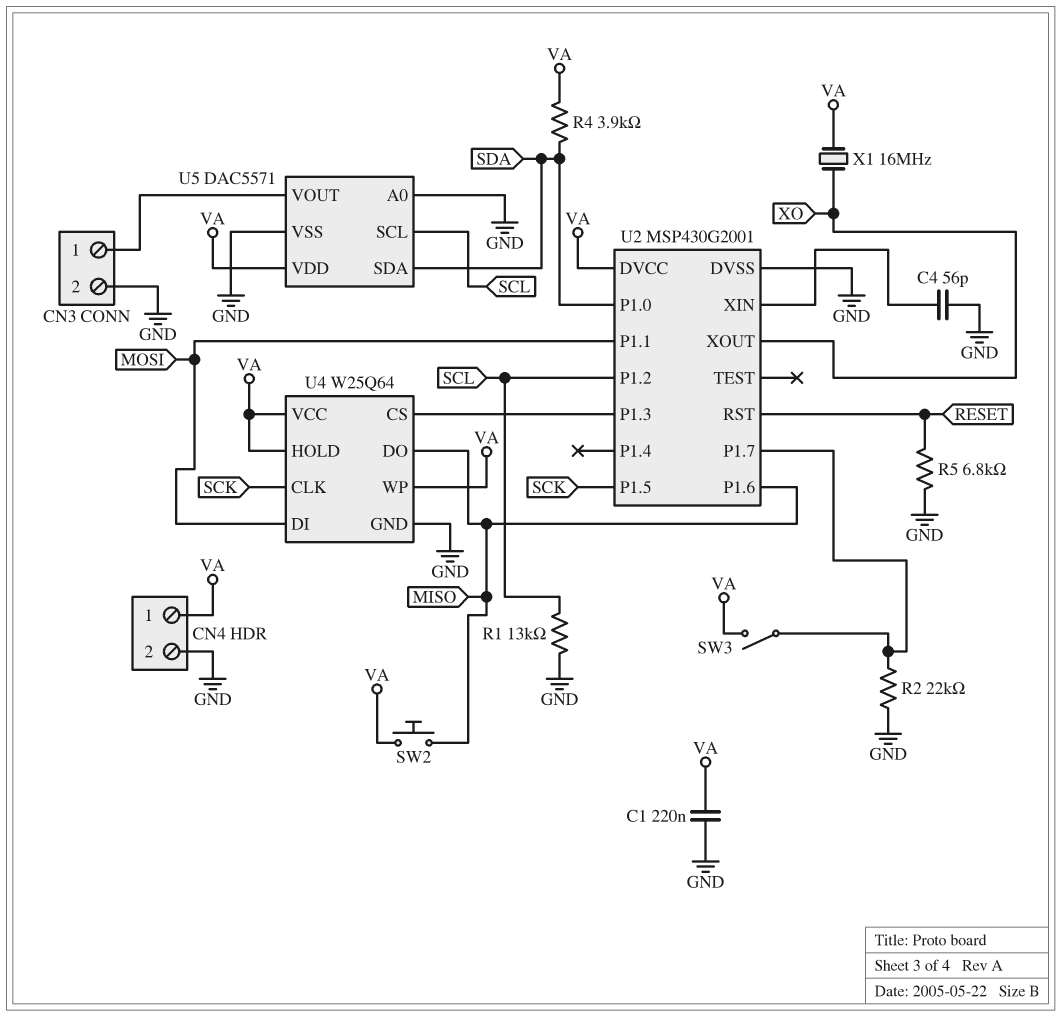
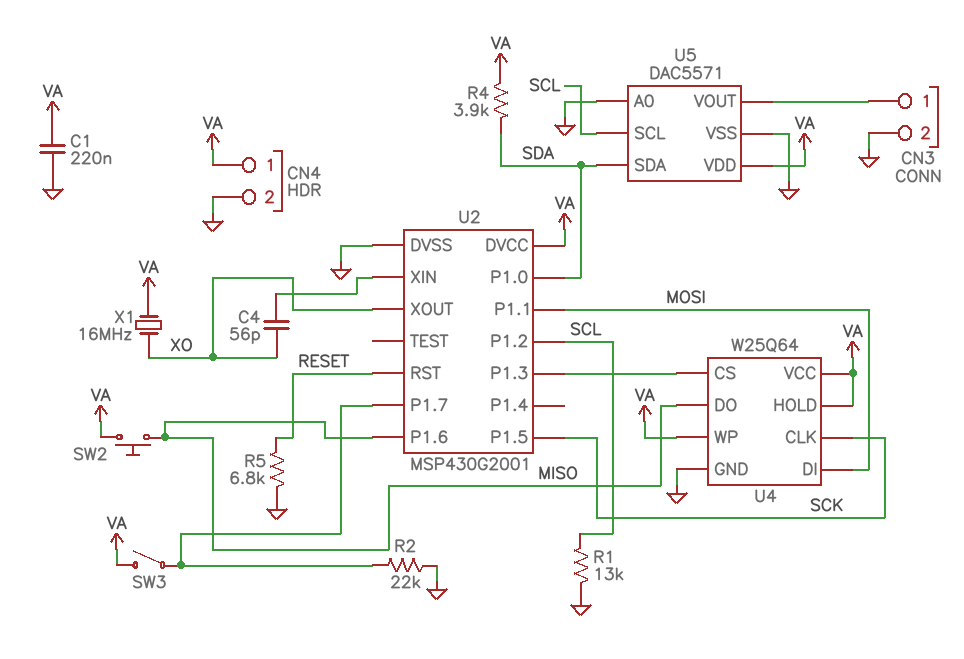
C4: 56pF (GND, U2/XIN) -> 56pF (U2/XIN, XO)

